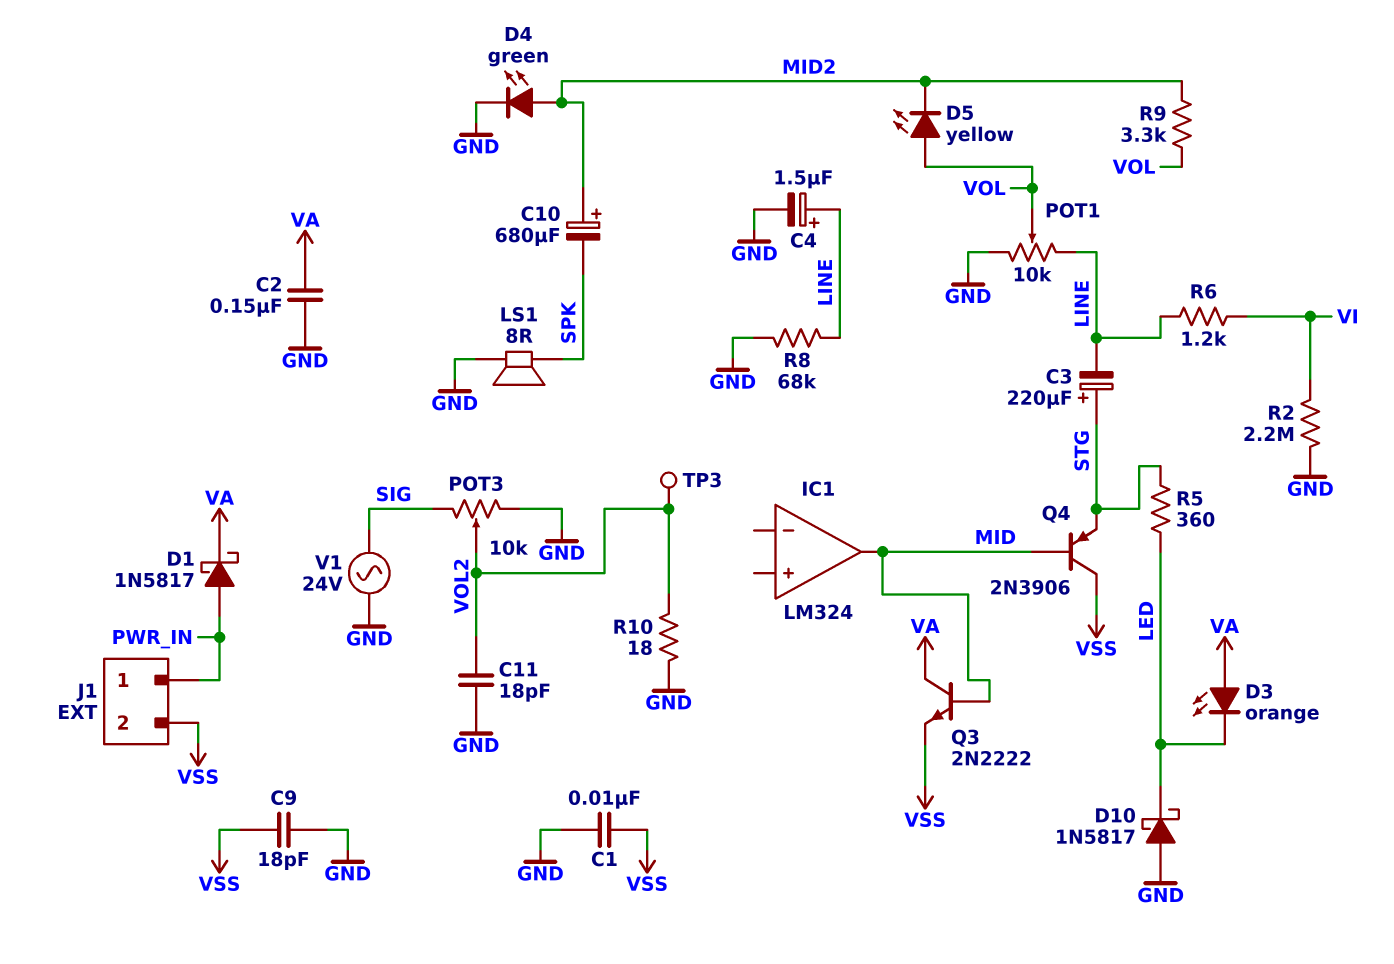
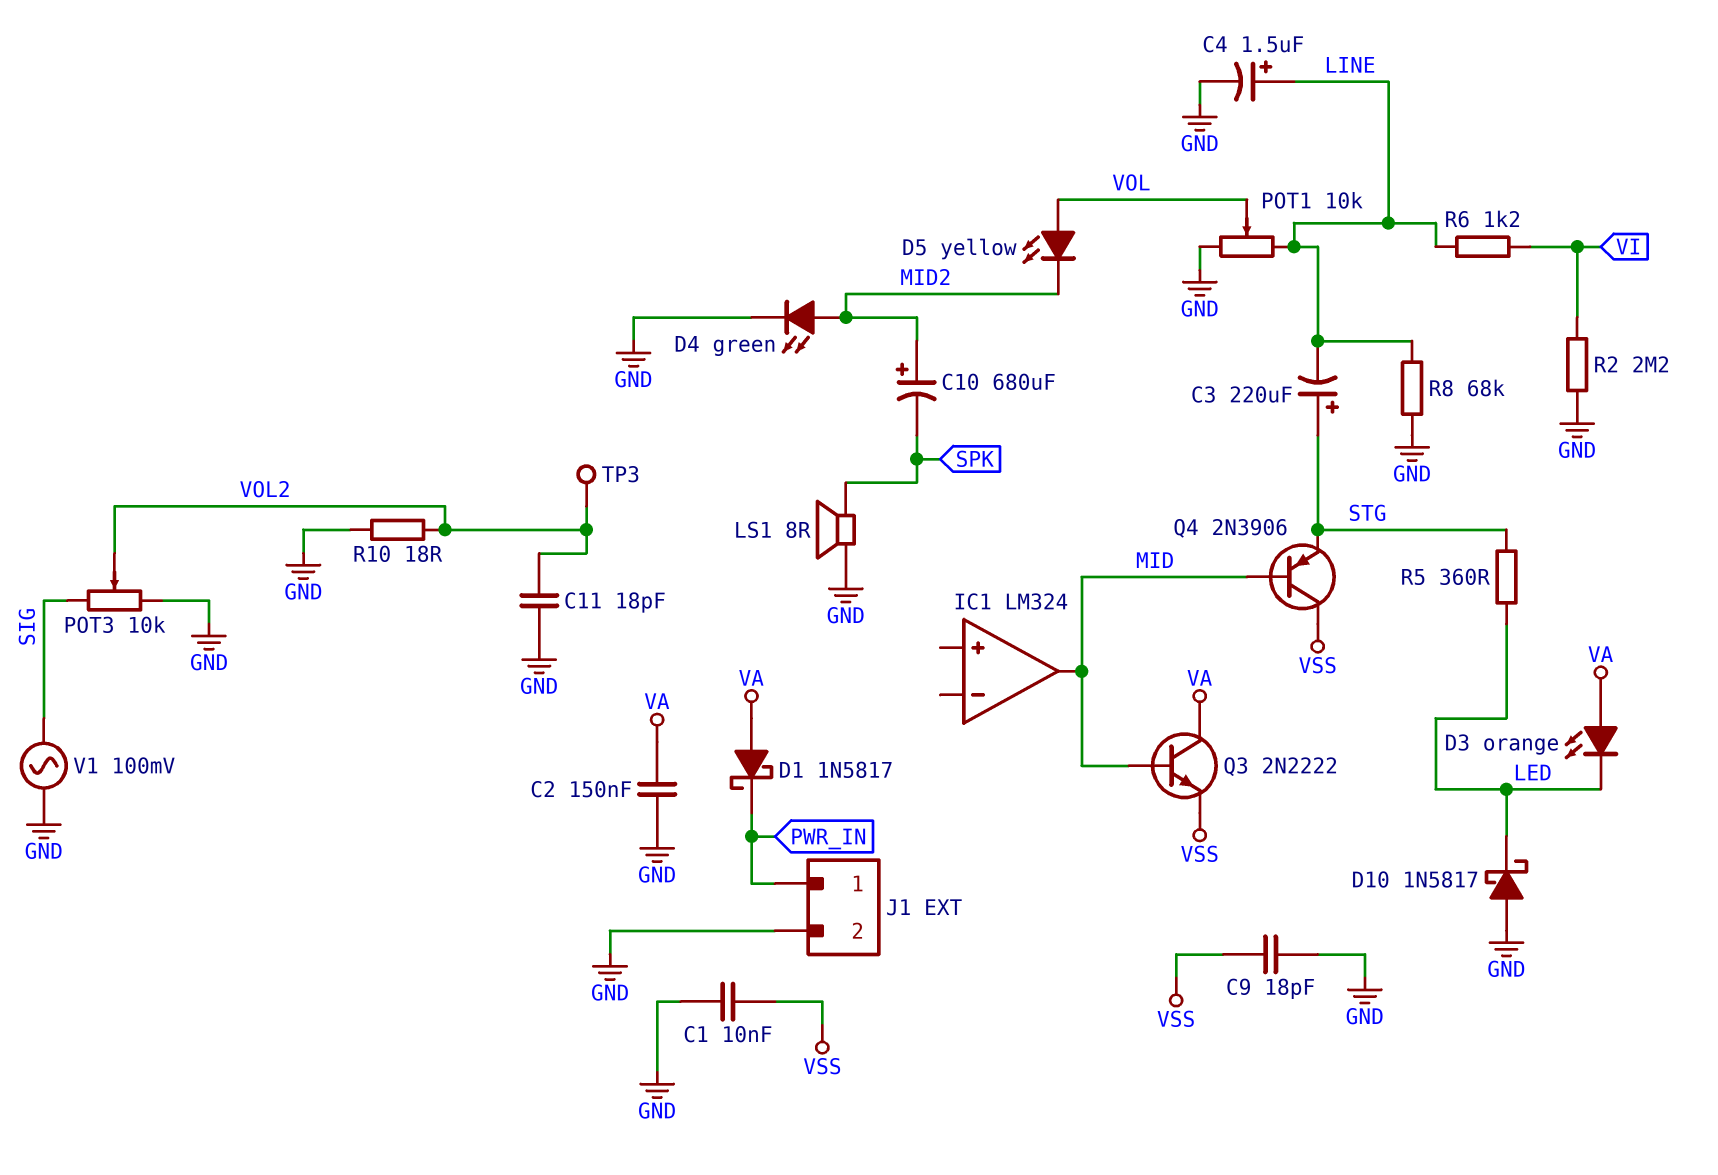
D1: schottky 1N5817 (A PWR_IN, K VA) -> schottky 1N5817 (A VA, K PWR_IN)
J1 pin 2: VSS -> GND
R9: 3.3k (MID2, VOL) -> none
V1: AC 24V (GND, SIG) -> AC 100mV (GND, SIG)

